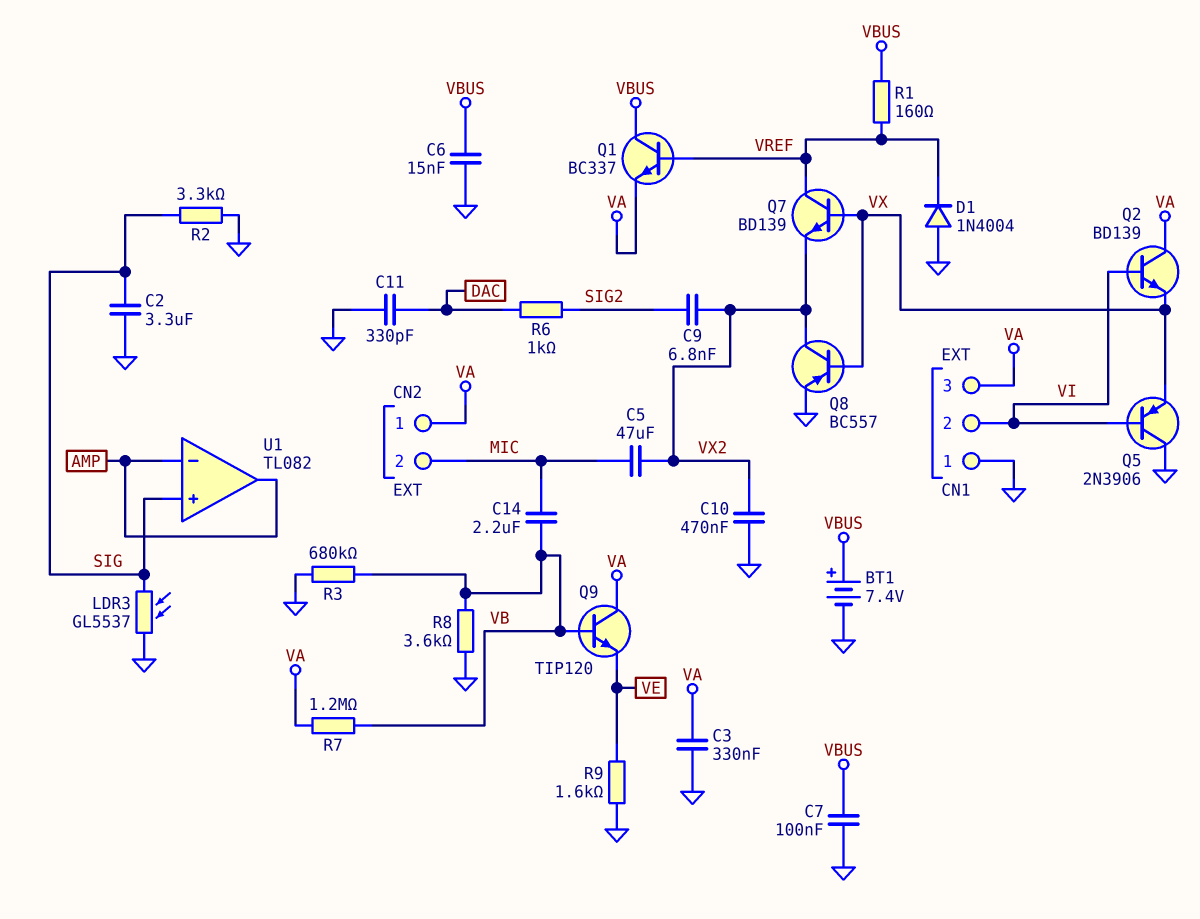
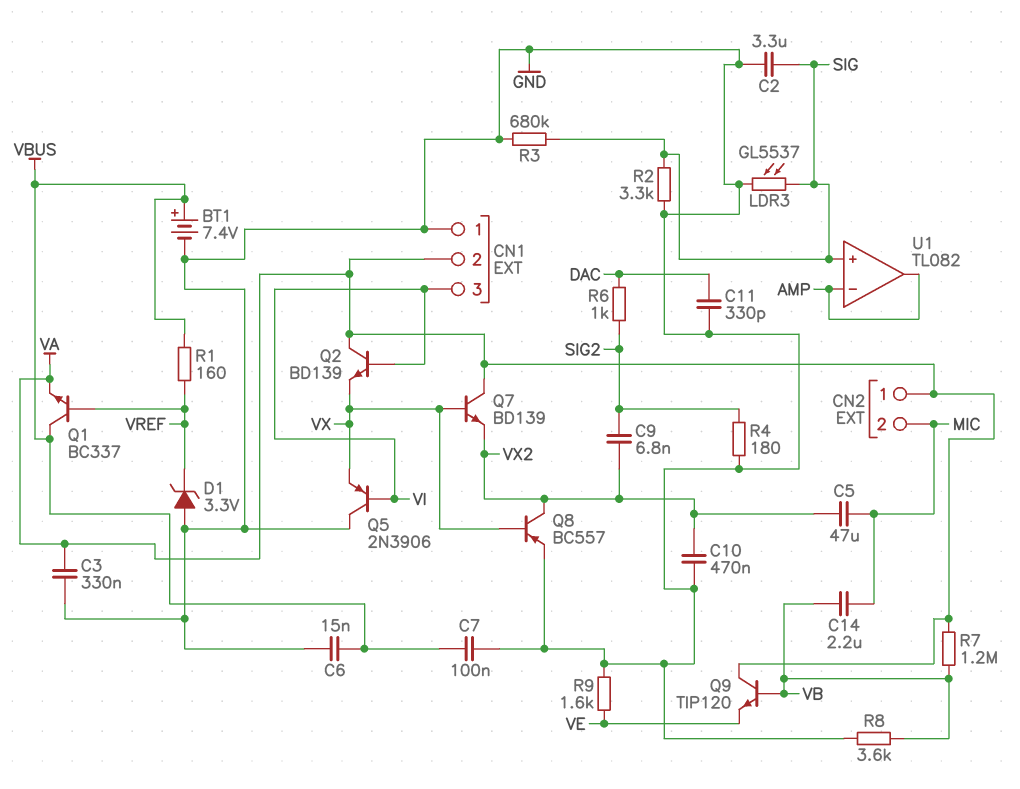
CN1 pin 2: VI -> VA
CN1 pin 3: VA -> VI
D1: diode 1N4004 (A GND, K VREF) -> zener 3.3V (A GND, K VREF)
Q7: NPN BD139 (B VX, C VREF, E VX2) -> NPN BD139 (B VX, C VA, E VX2)
R3: 680k (GND, VB) -> 680k (GND, SIG)
R4: none -> 180 (GND, SIG2)

